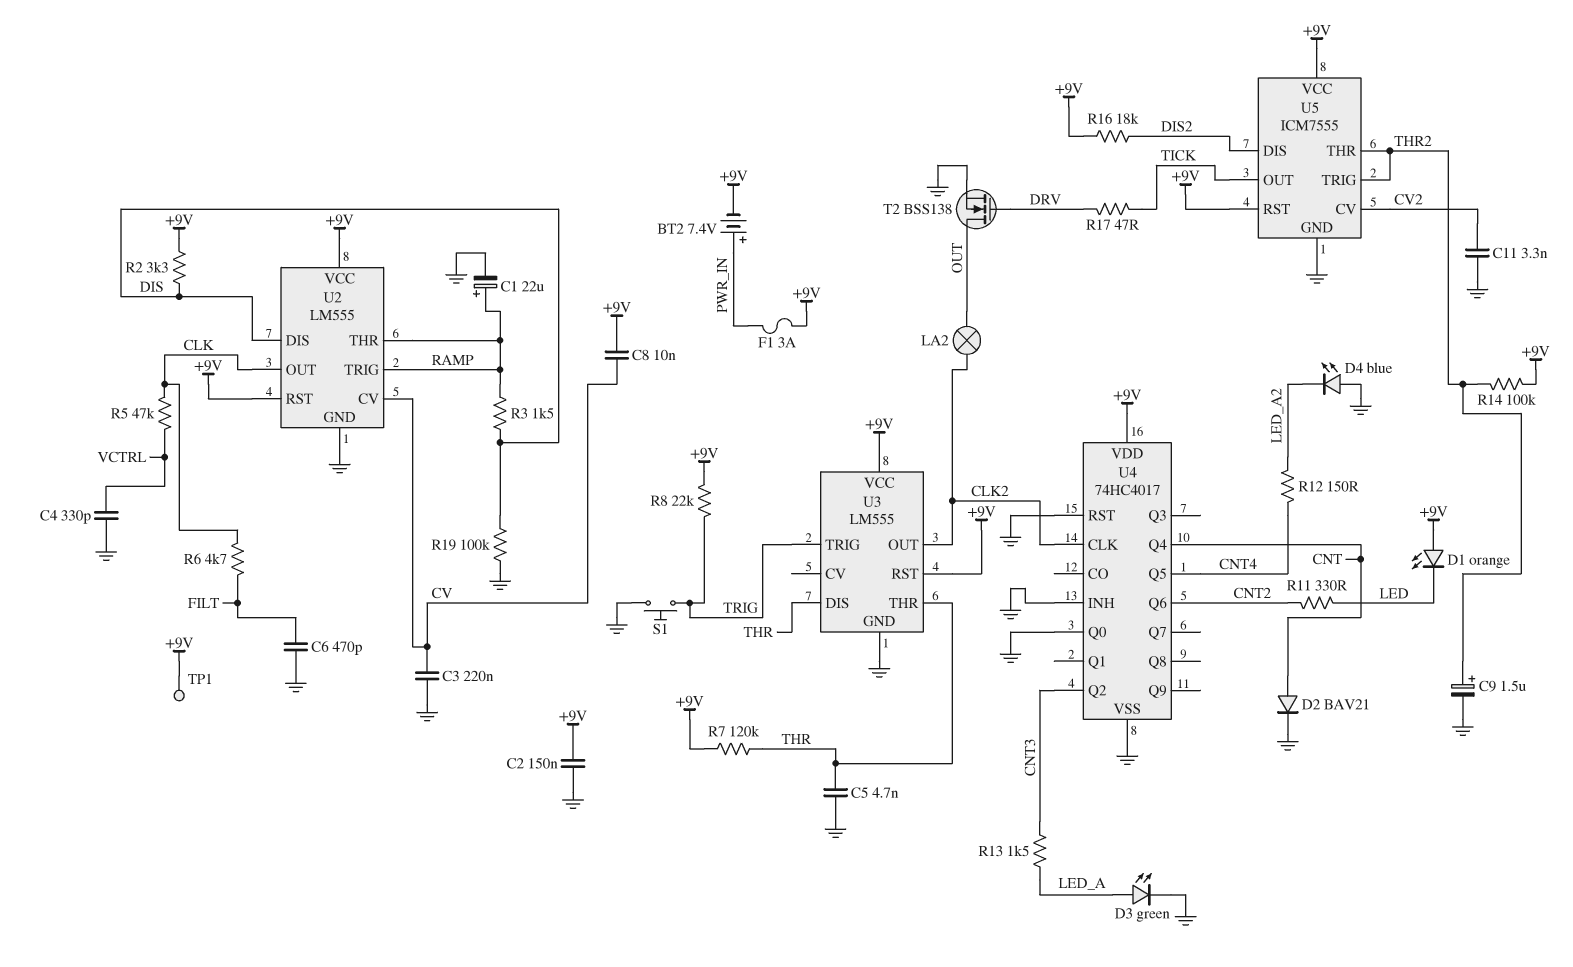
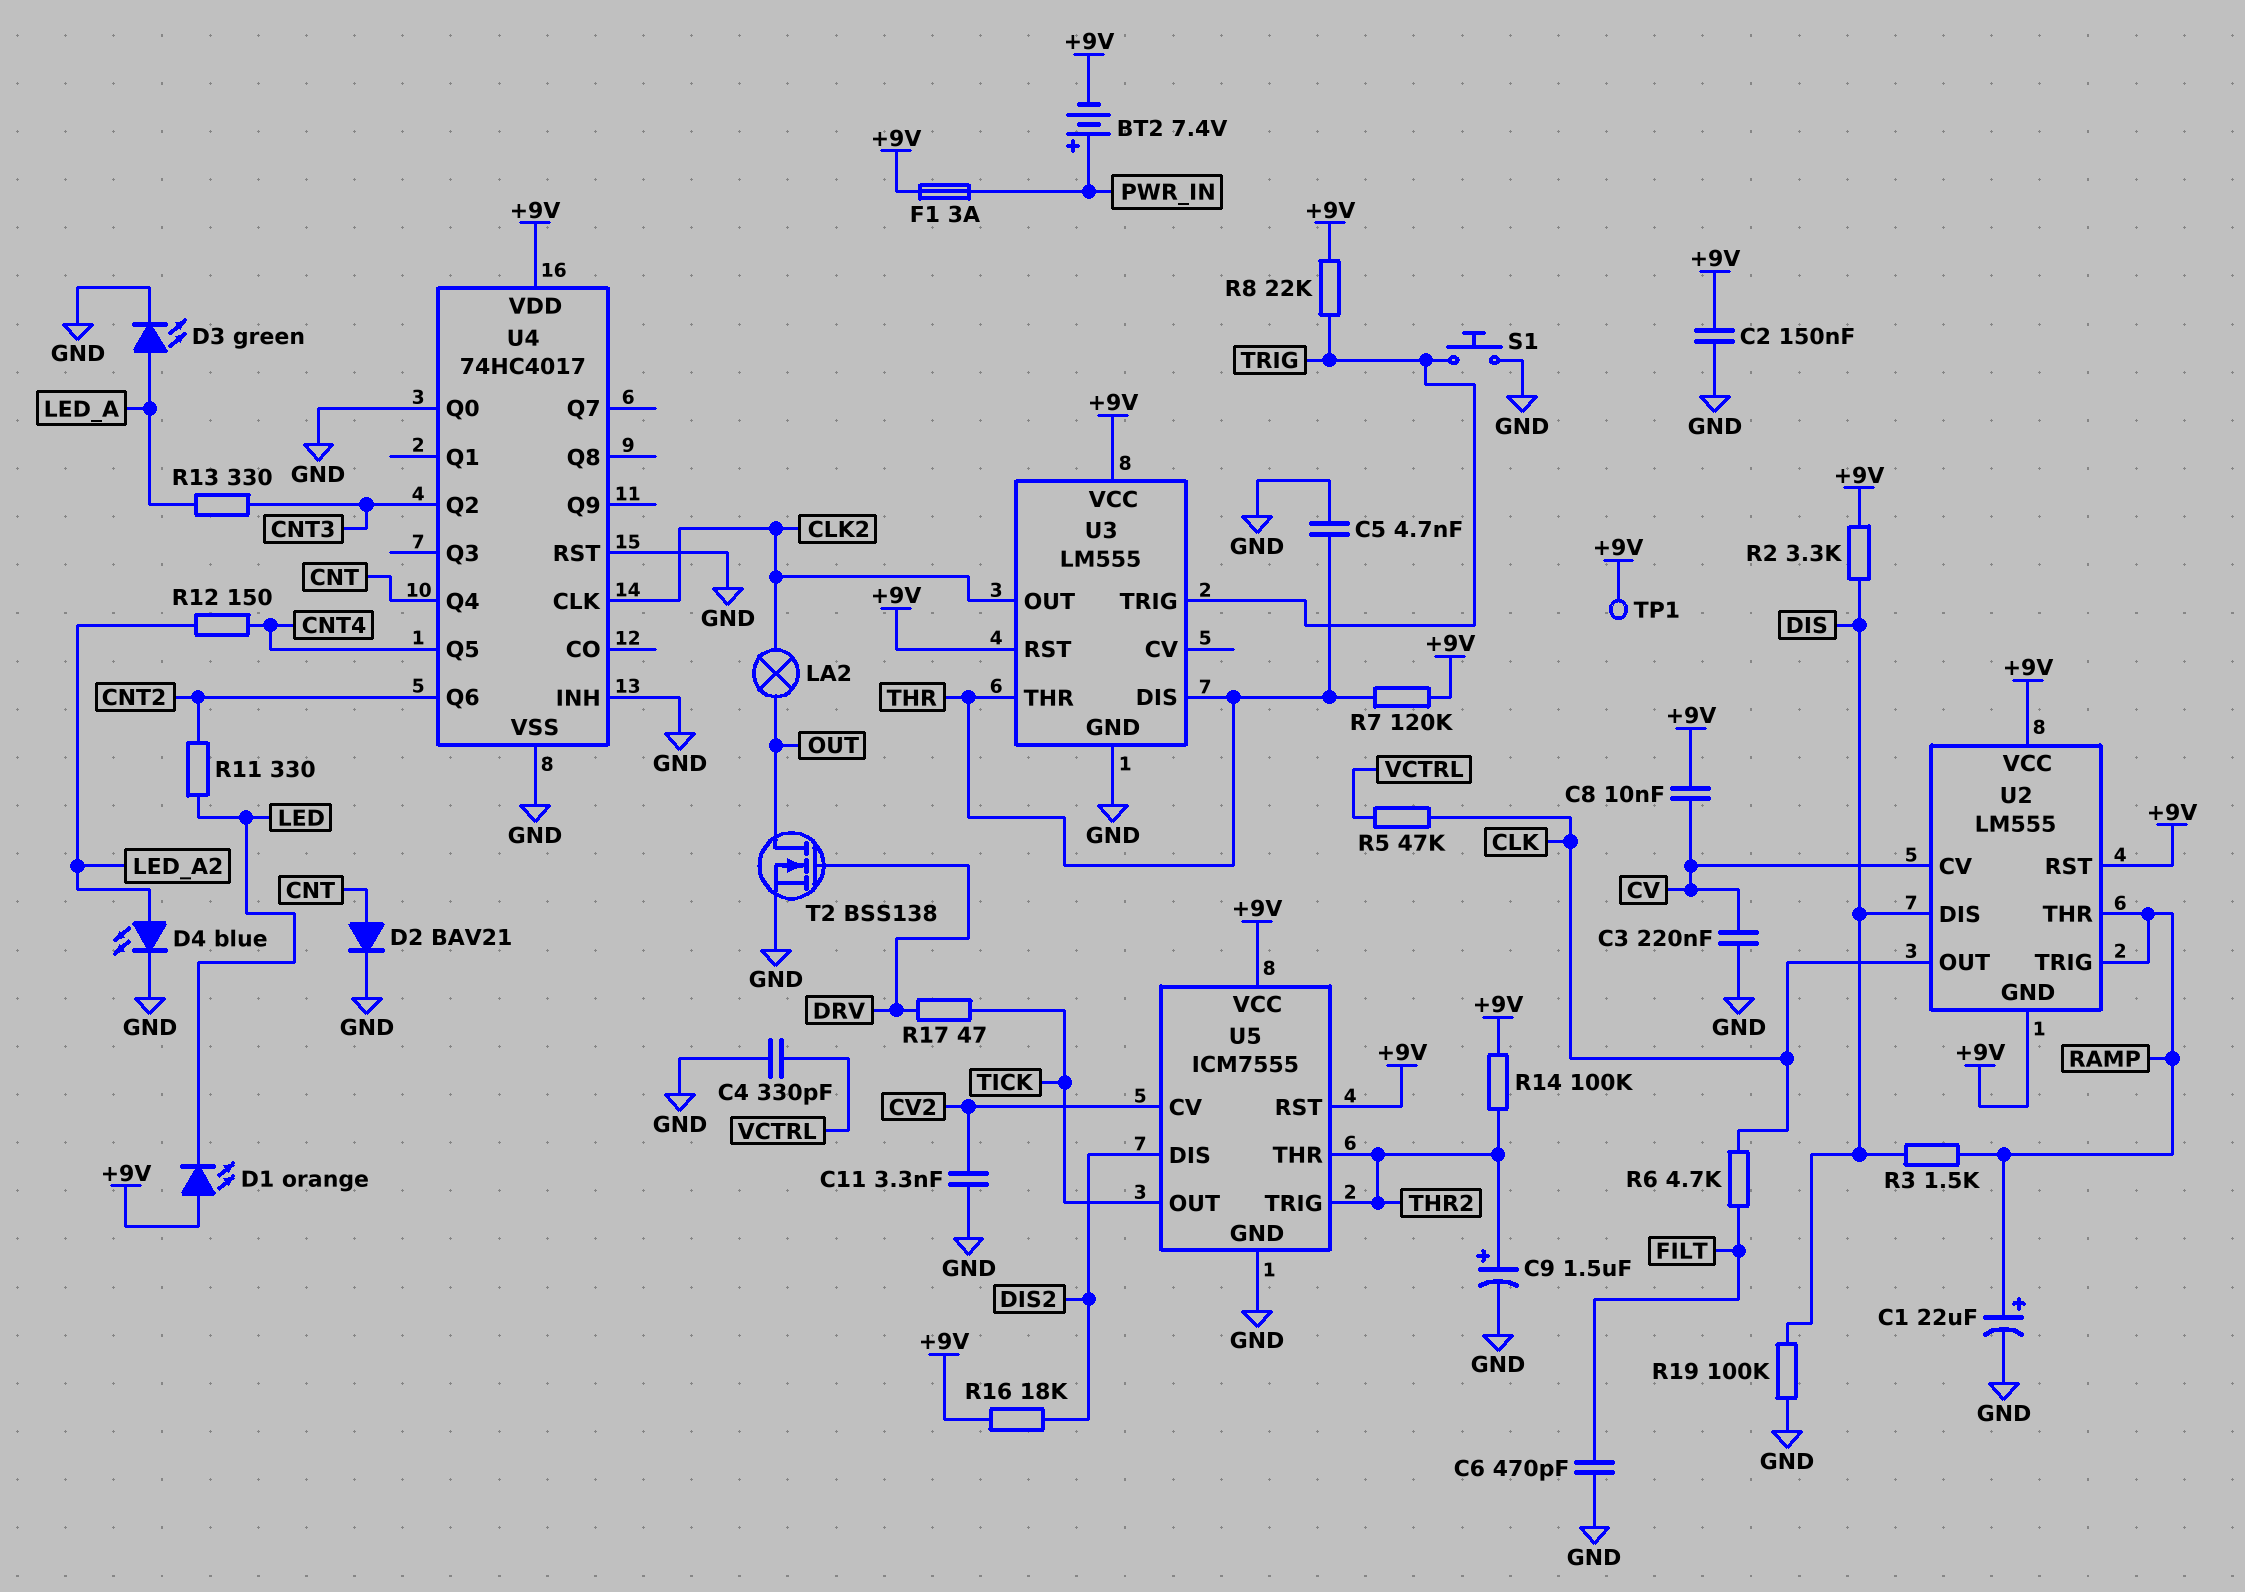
D4: LED blue (A GND, K LED_A2) -> LED blue (A LED_A2, K GND)
R13: 1.5k (CNT3, LED_A) -> 330 (CNT3, LED_A)
U2 pin GND: GND -> +9V

